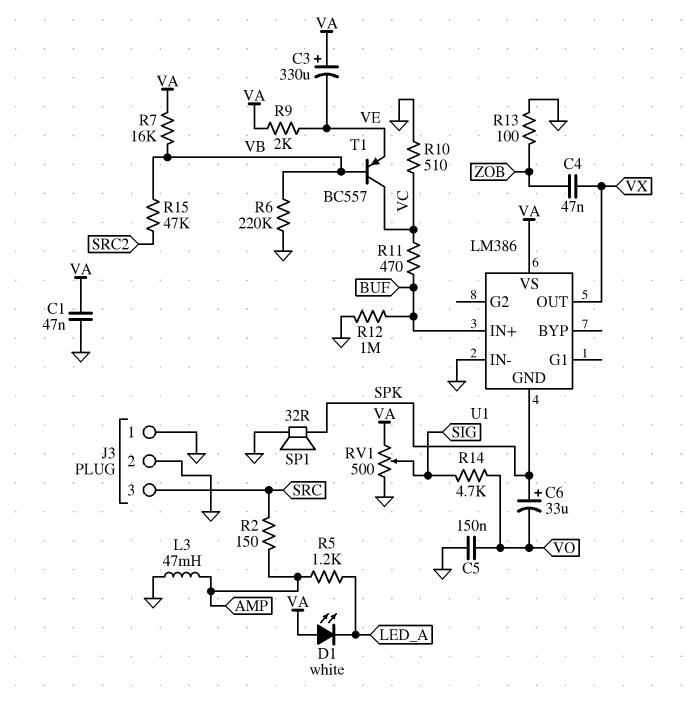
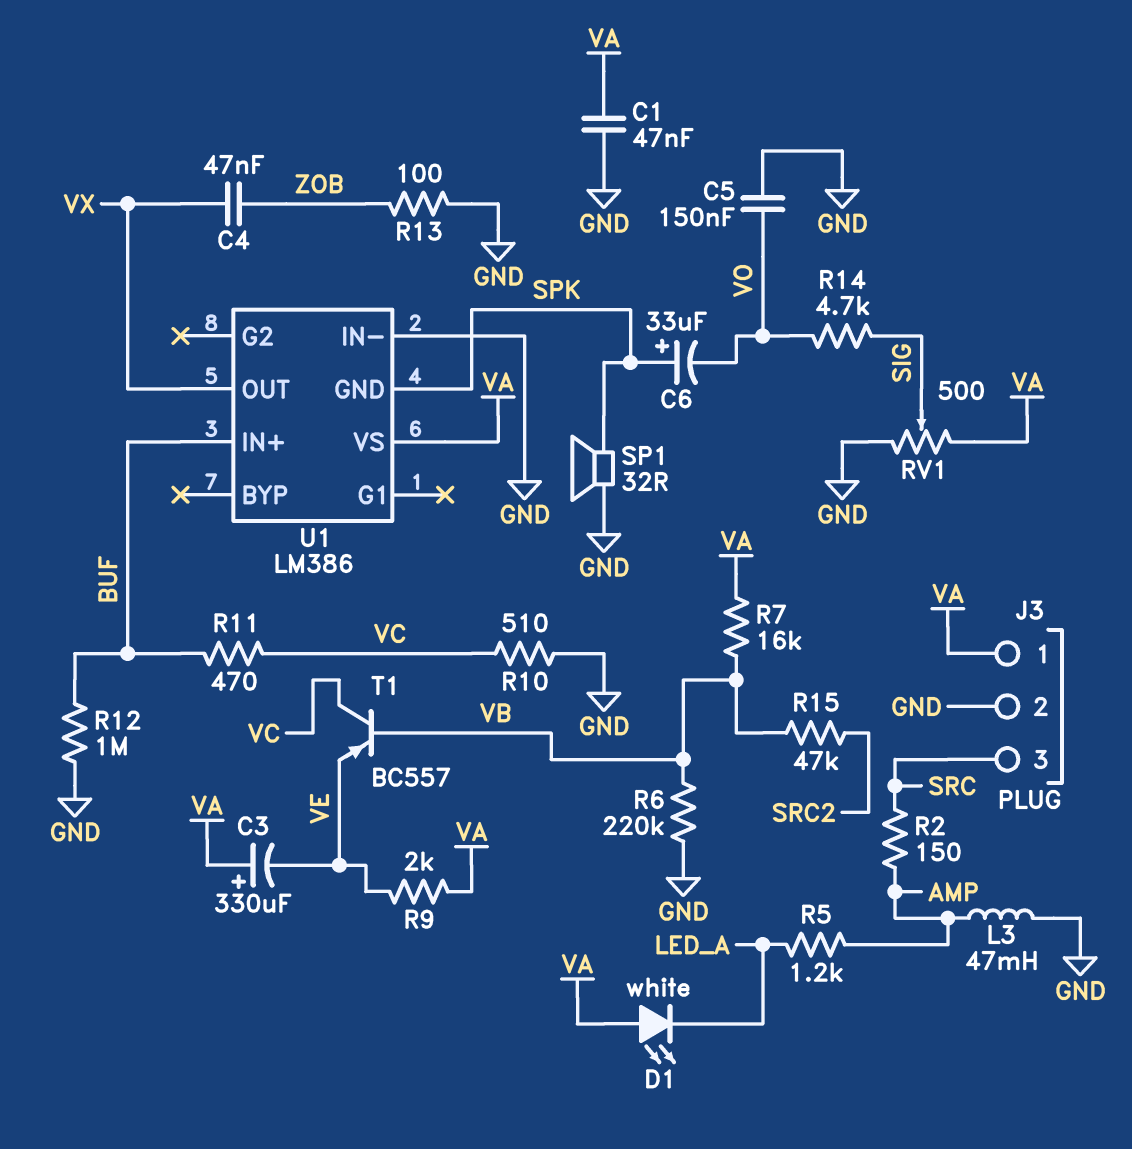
J3 pin 1: GND -> VA

